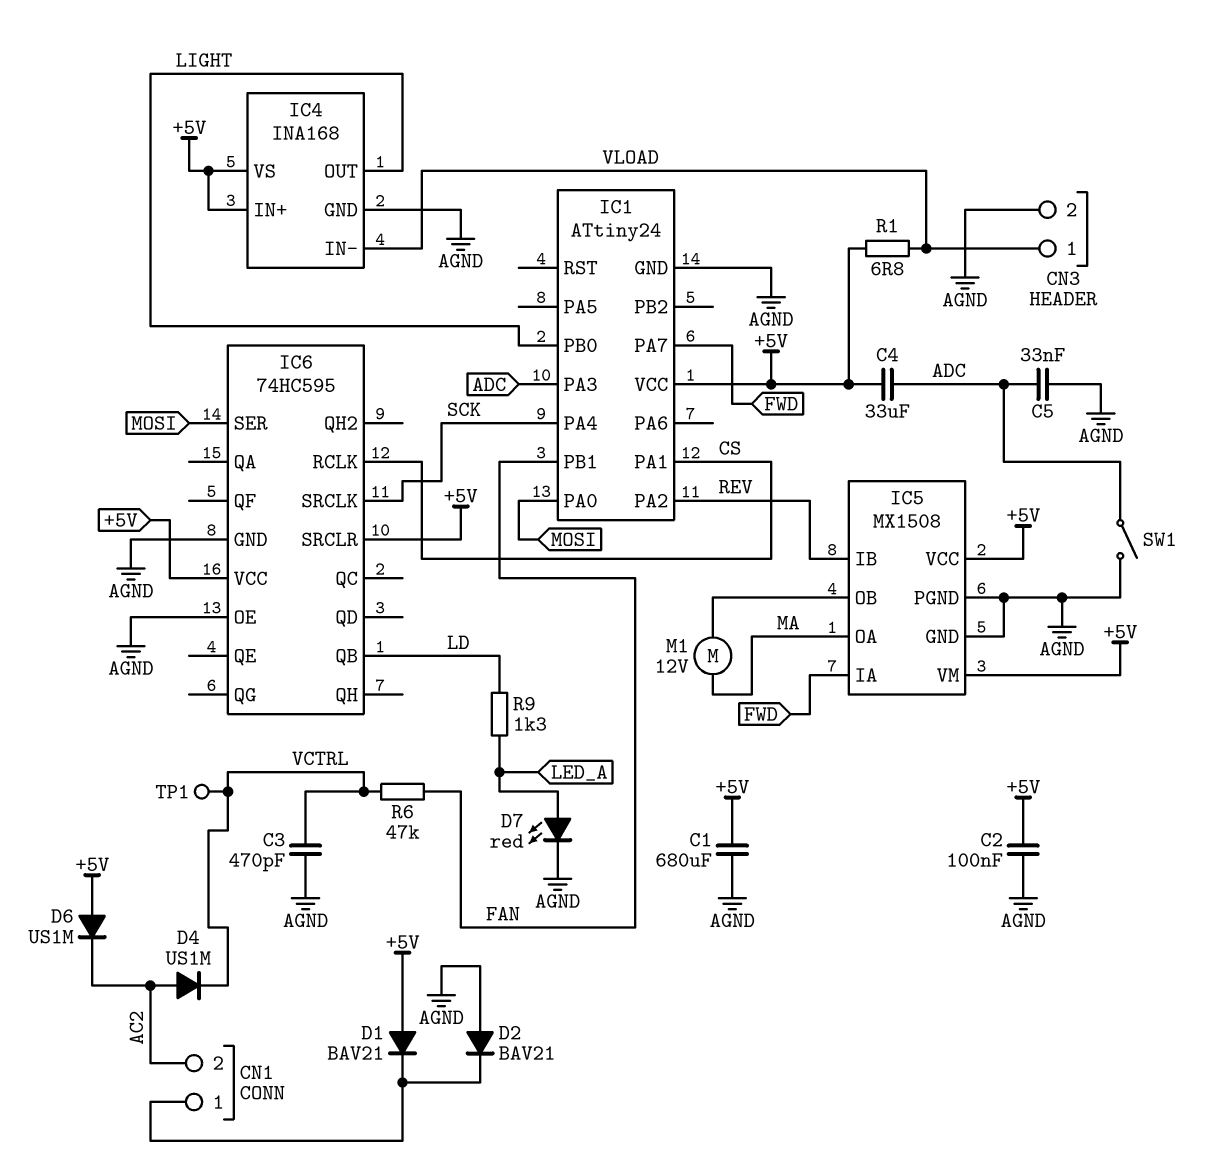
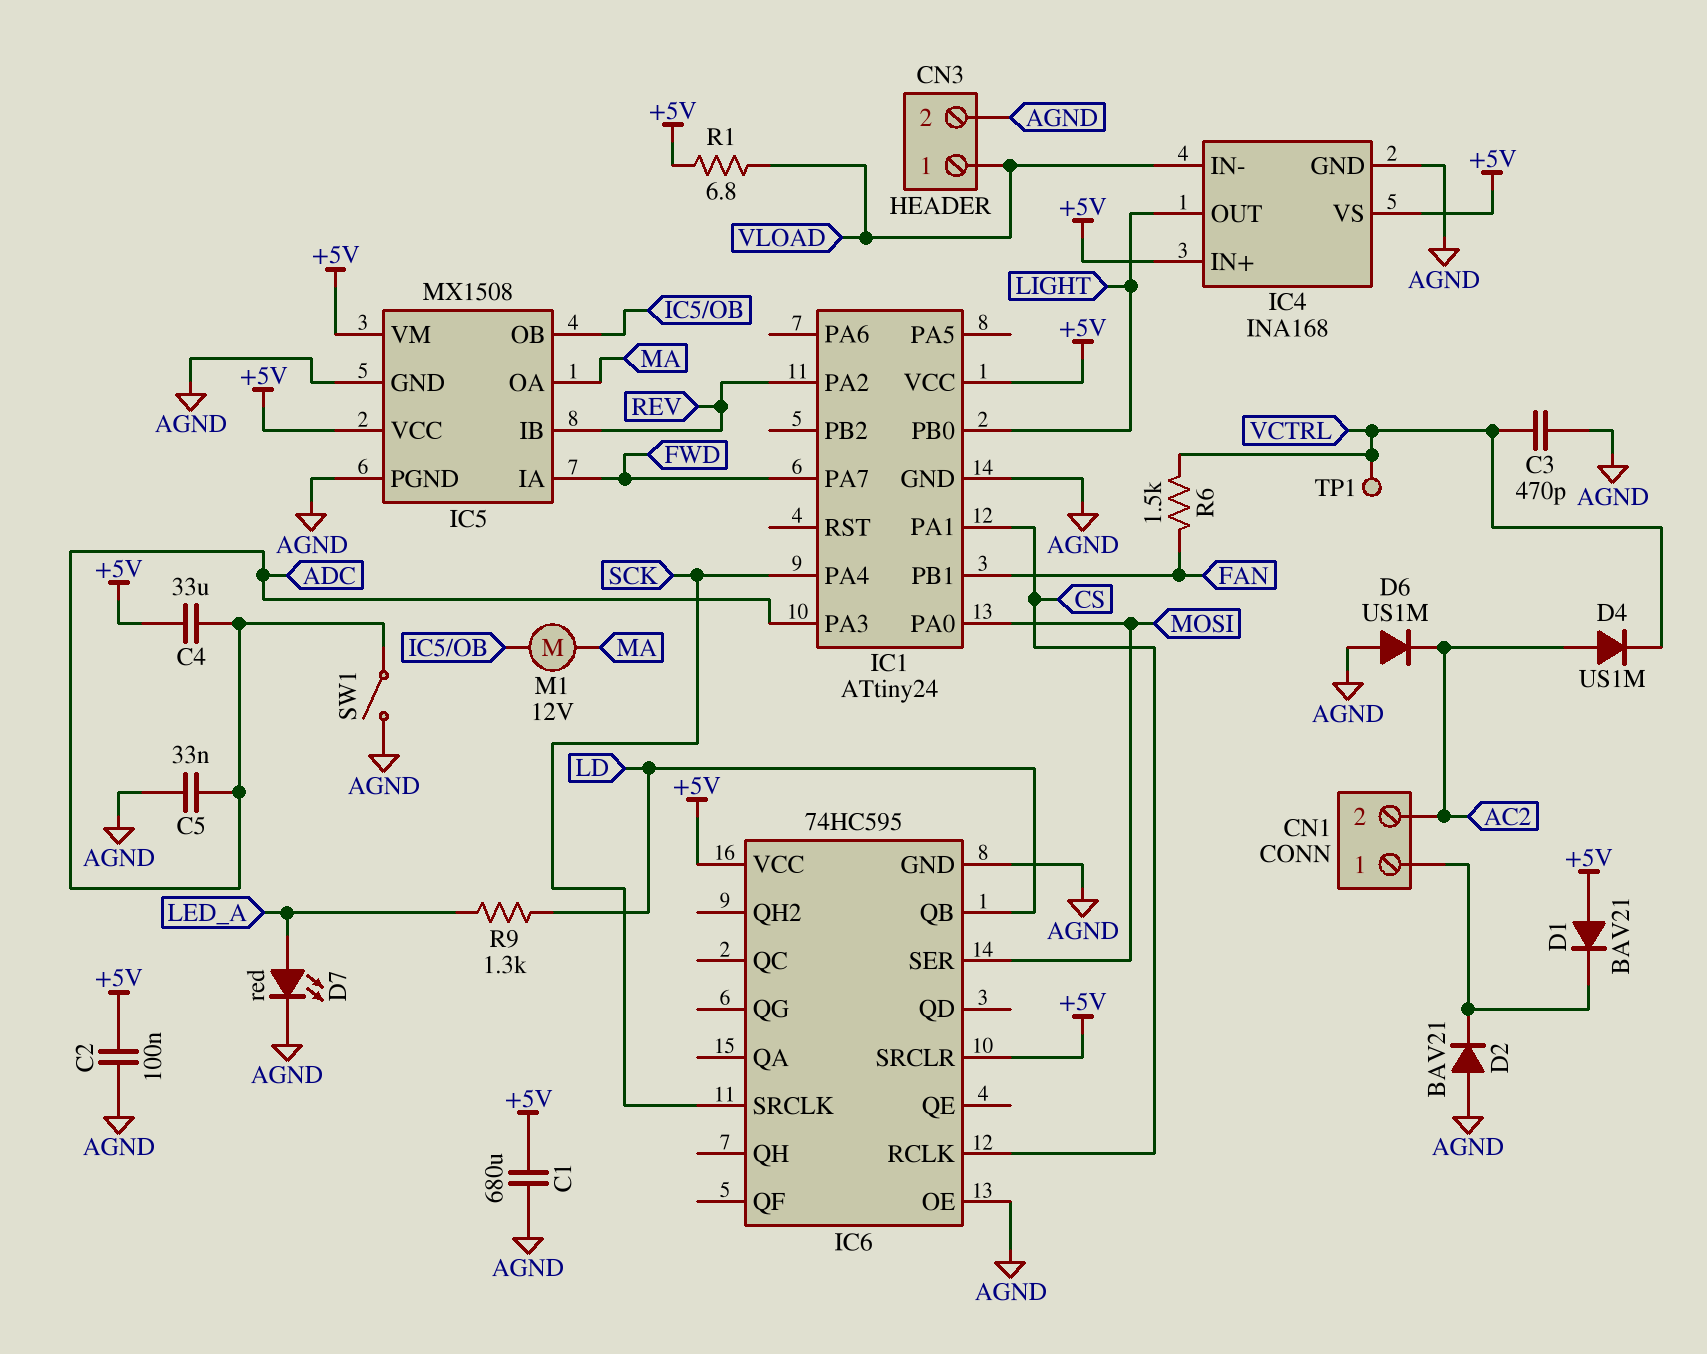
D6: diode US1M (A +5V, K AC2) -> diode US1M (A AGND, K AC2)
R6: 47k (FAN, VCTRL) -> 1.5k (FAN, VCTRL)

